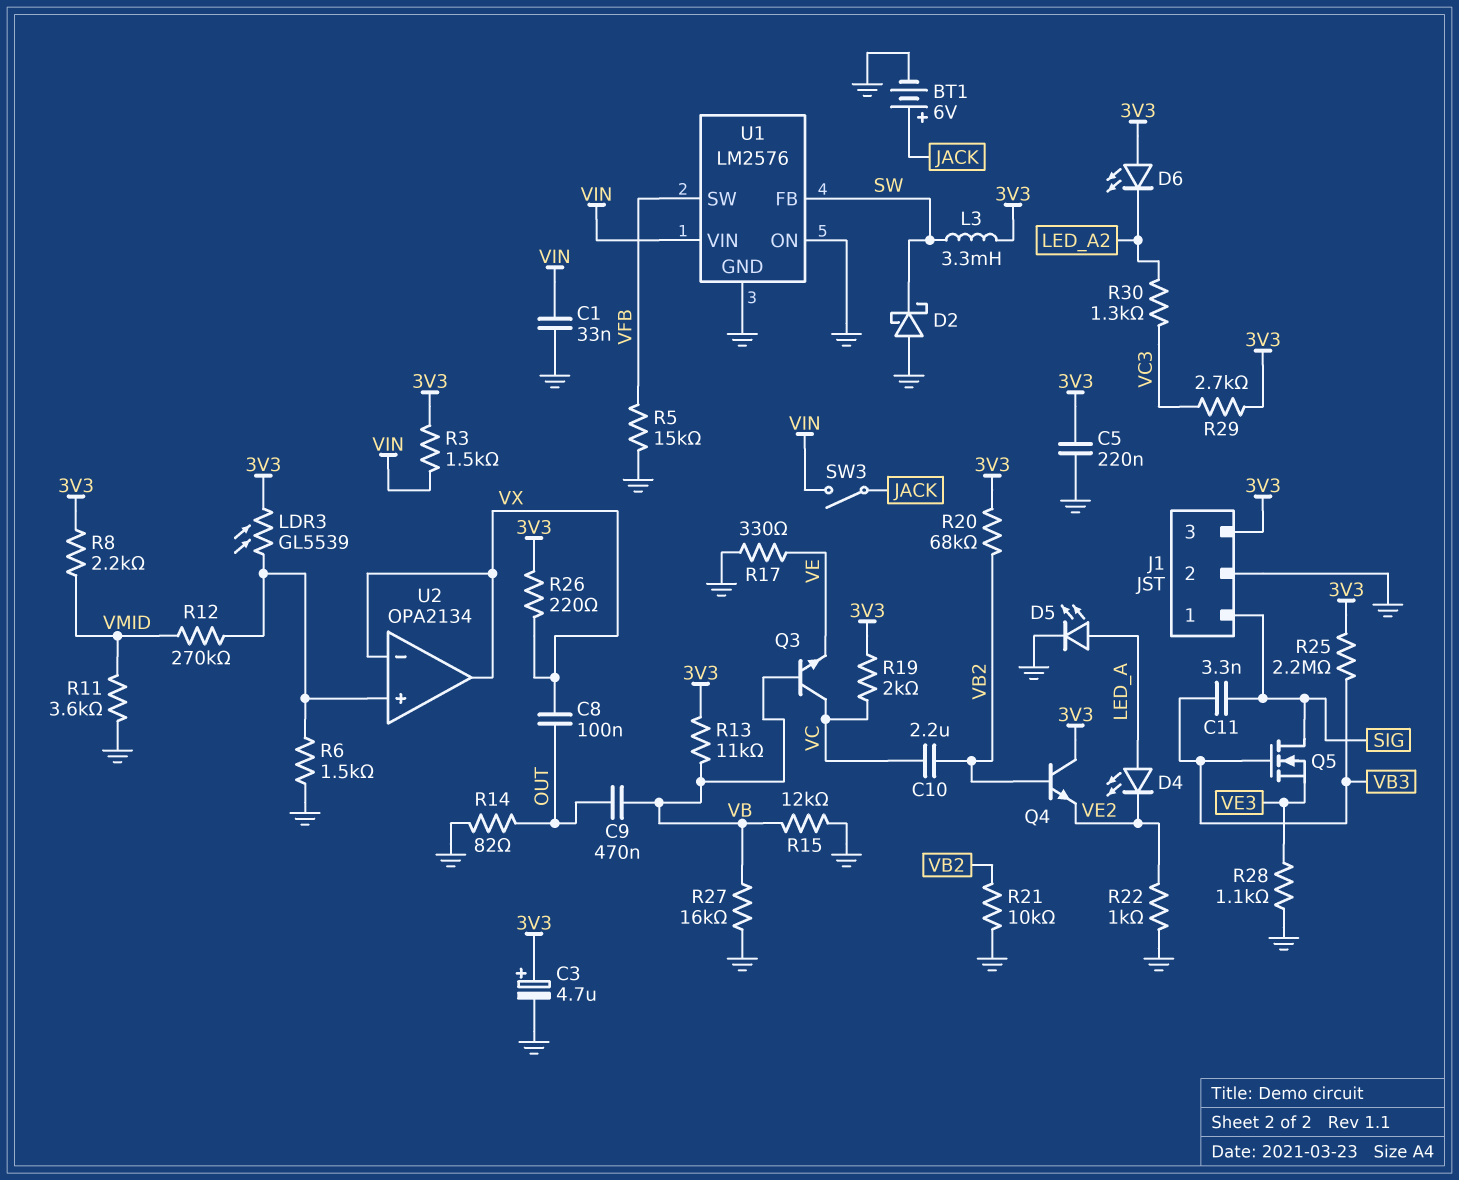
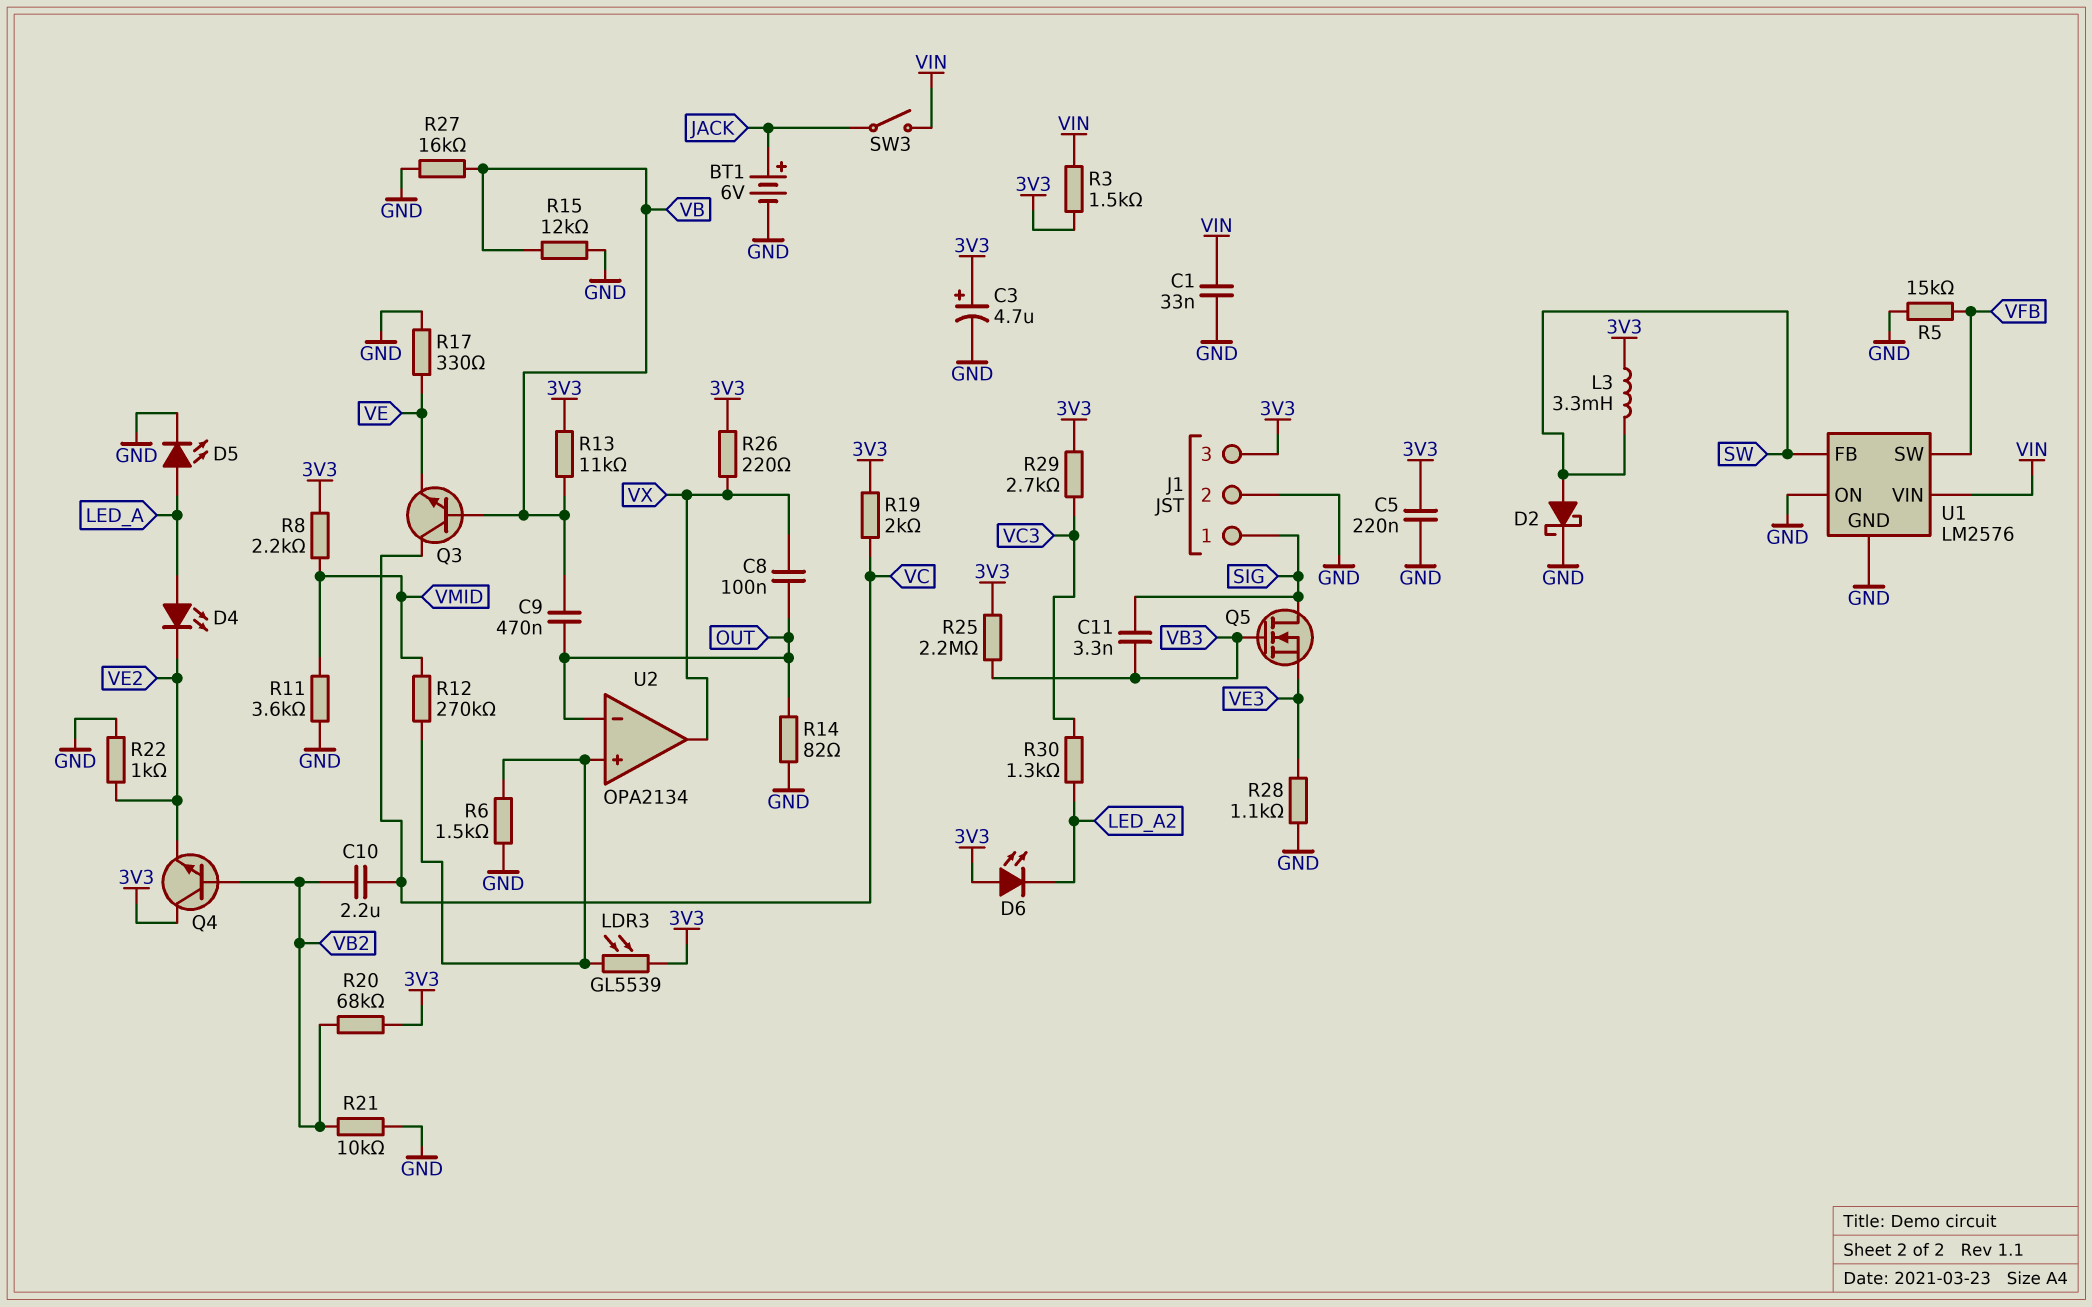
D2: schottky (A GND, K SW) -> schottky (A SW, K GND)
U2 pin in-: VX -> OUT

